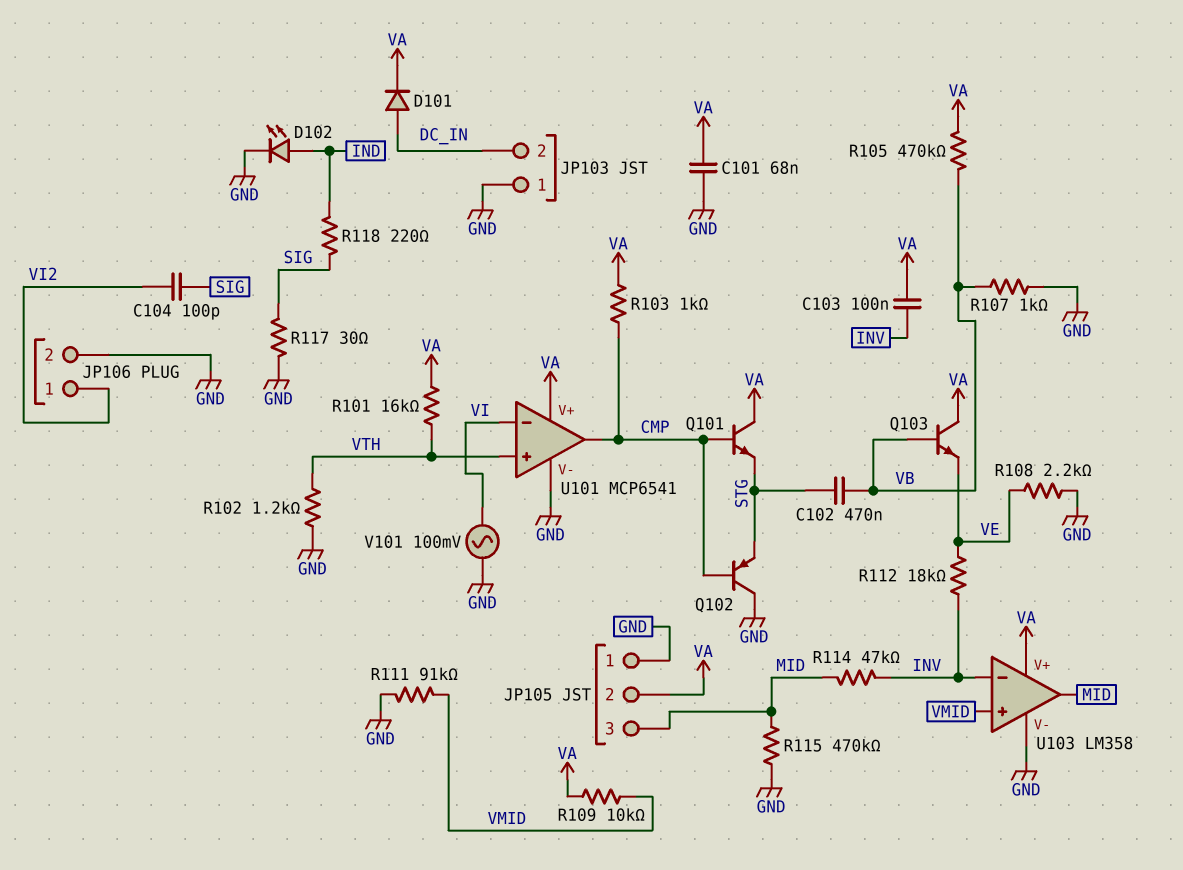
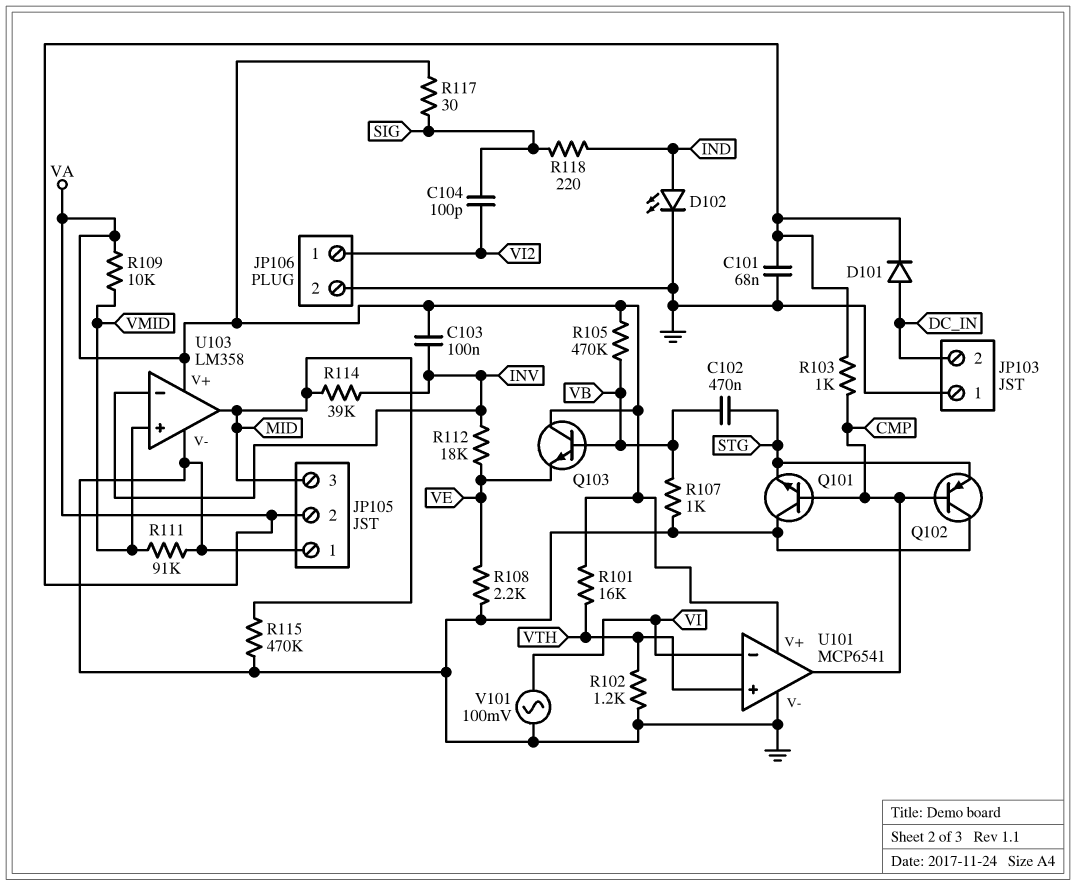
Q101: NPN (B CMP, C VA, E STG) -> NPN (B CMP, C GND, E STG)
R114: 47k (INV, MID) -> 39k (INV, MID)
R117: 30 (GND, SIG) -> 30 (SIG, VA)

